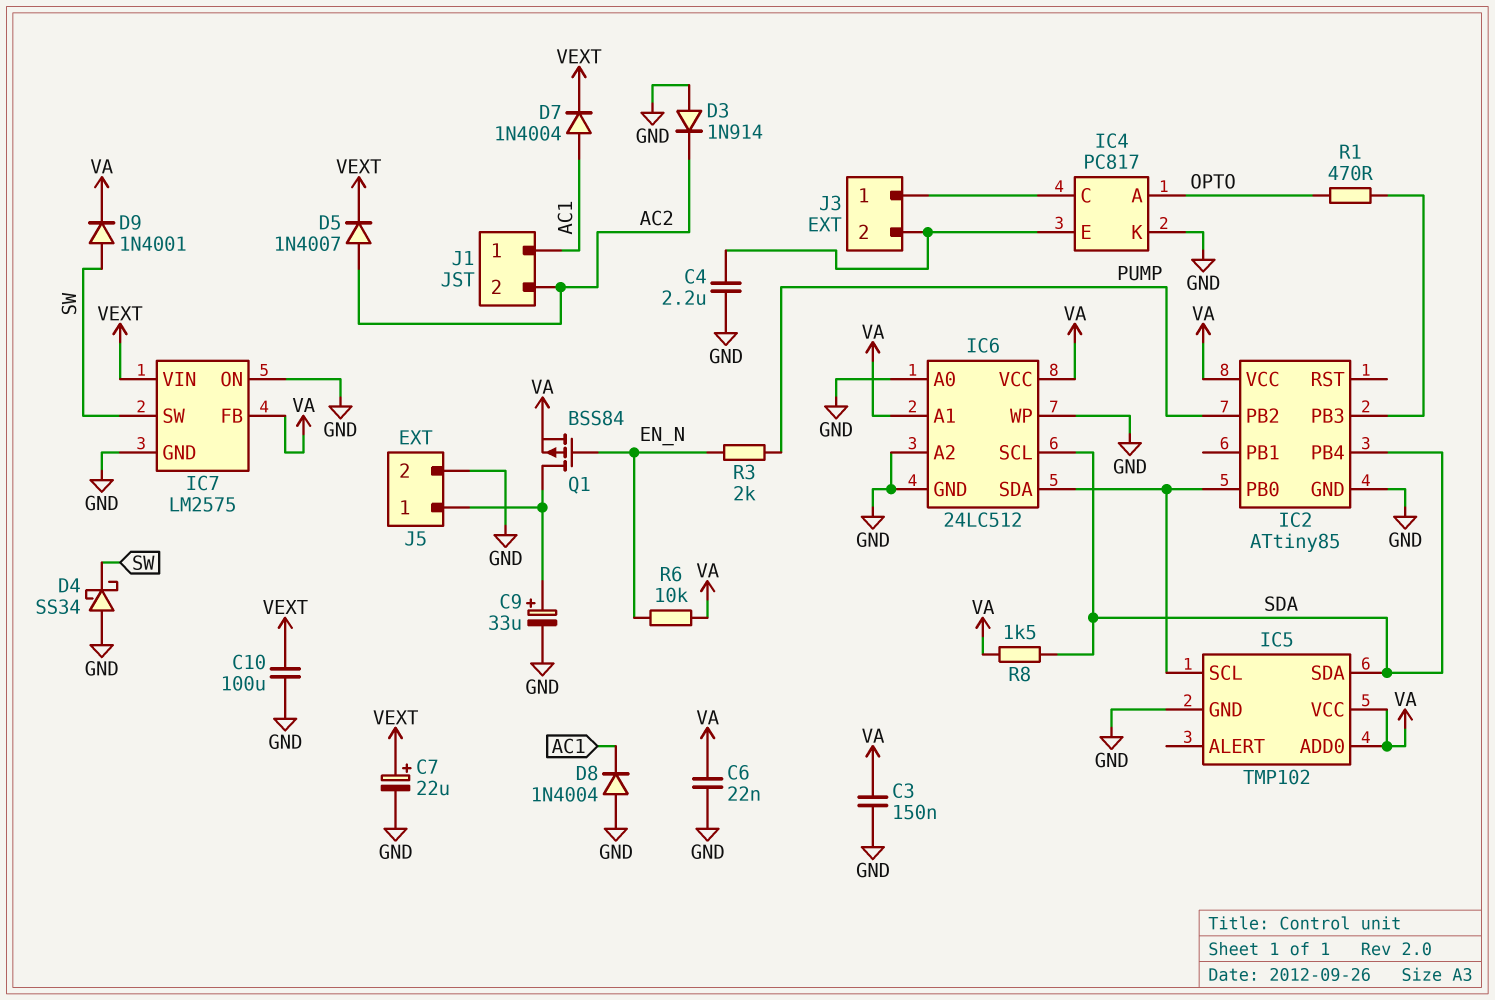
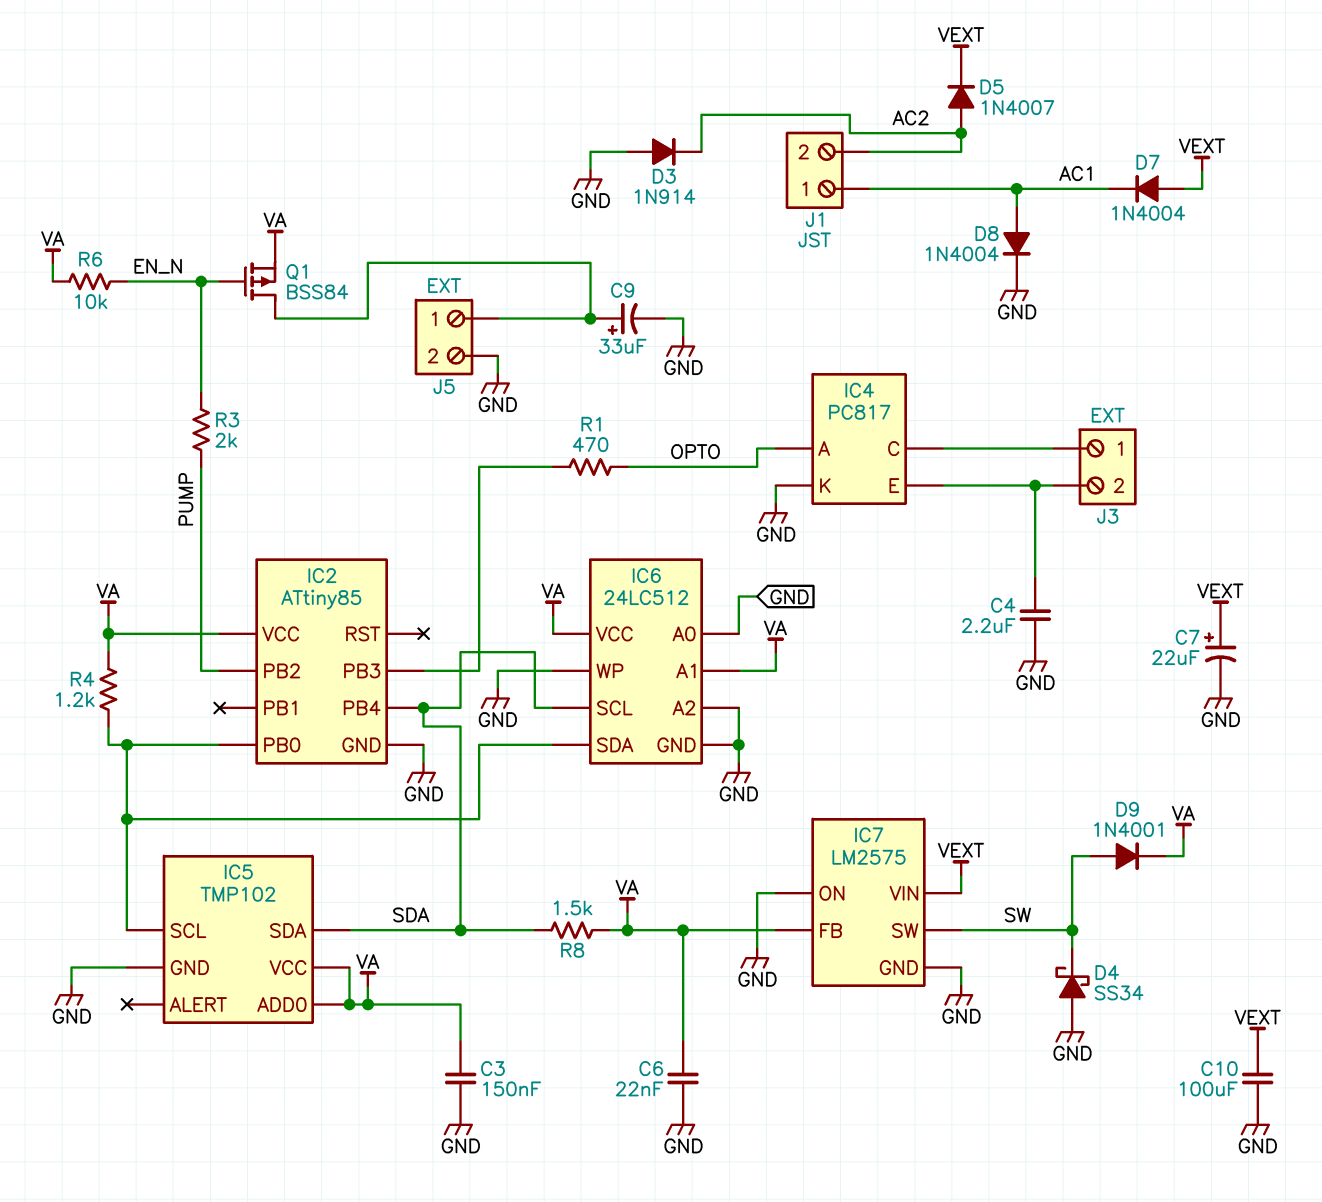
D7: diode 1N4004 (A AC1, K VEXT) -> diode 1N4004 (A VEXT, K AC1)
D8: diode 1N4004 (A GND, K AC1) -> diode 1N4004 (A AC1, K GND)
R4: none -> 1.2k (IC2/PB0, VA)

